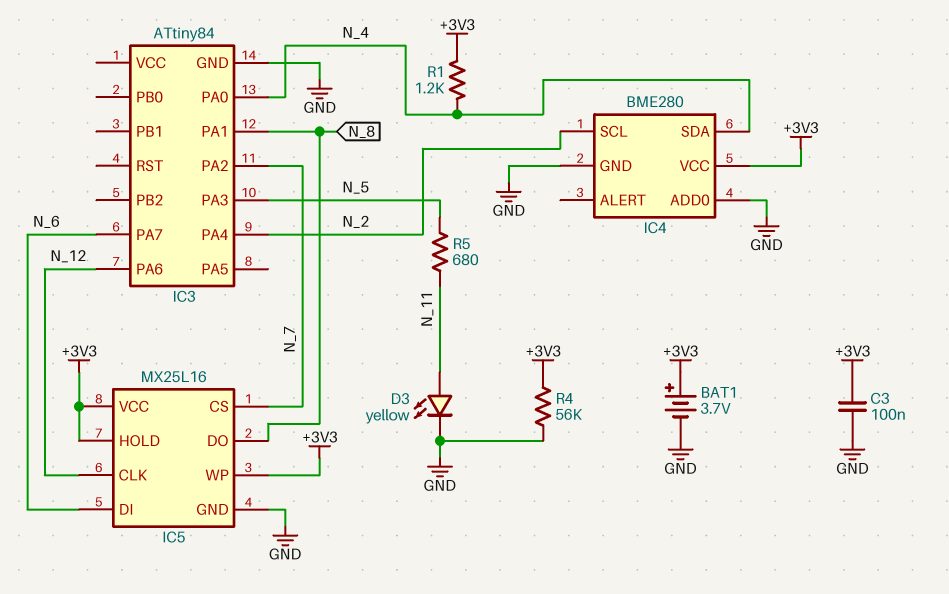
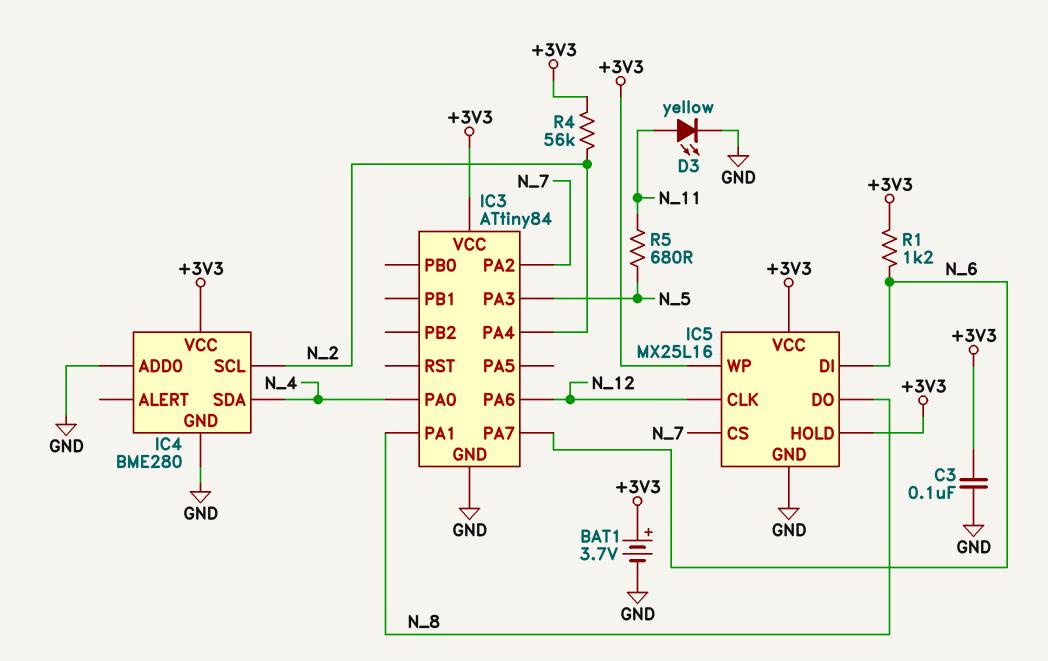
IC3 pin VCC: none -> +3V3
R1: 1.2k (+3V3, N_4) -> 1.2k (+3V3, N_6)
R4: 56k (+3V3, GND) -> 56k (+3V3, N_2)

